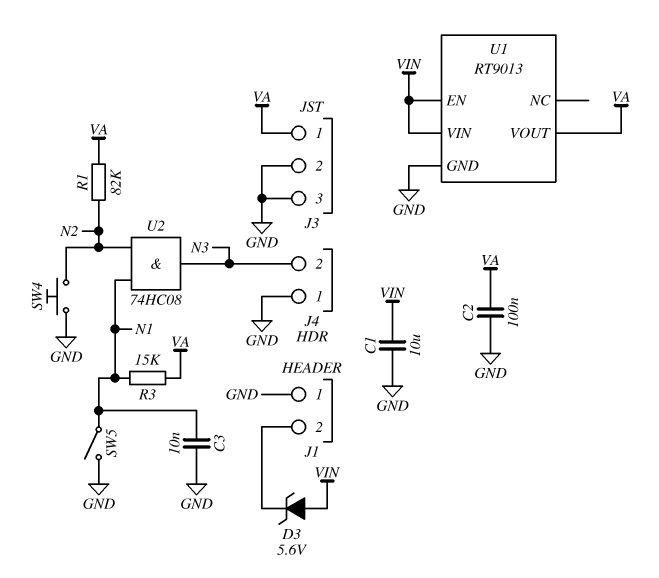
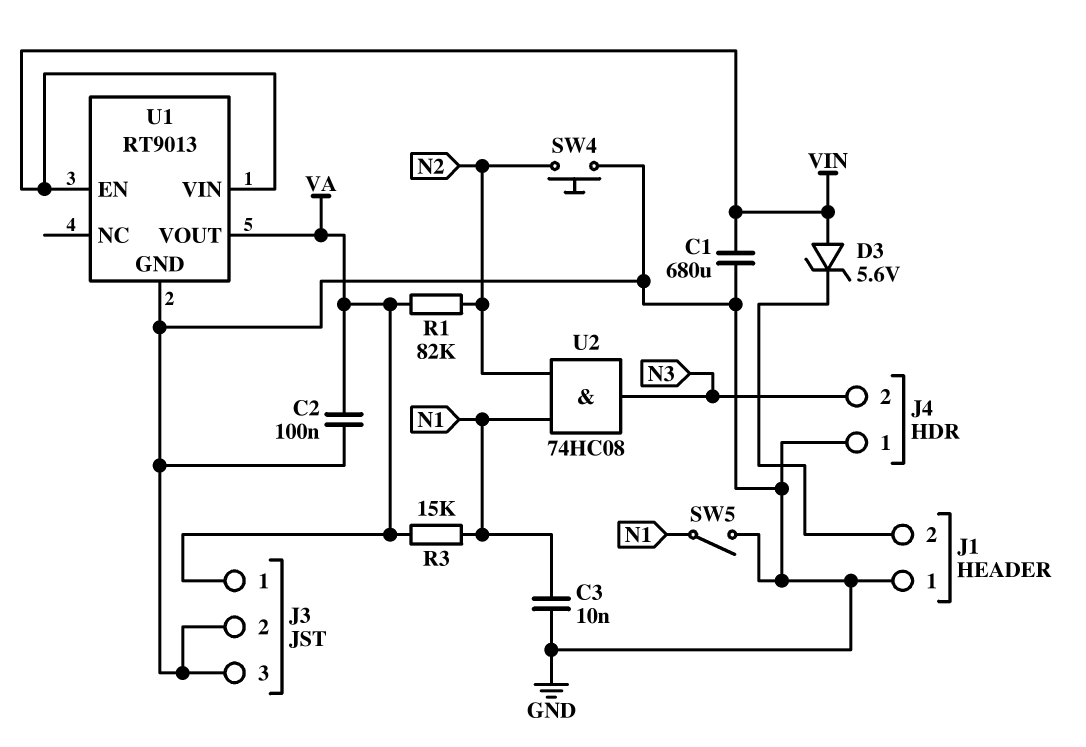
C1: 10uF (GND, VIN) -> 680uF (GND, VIN)

